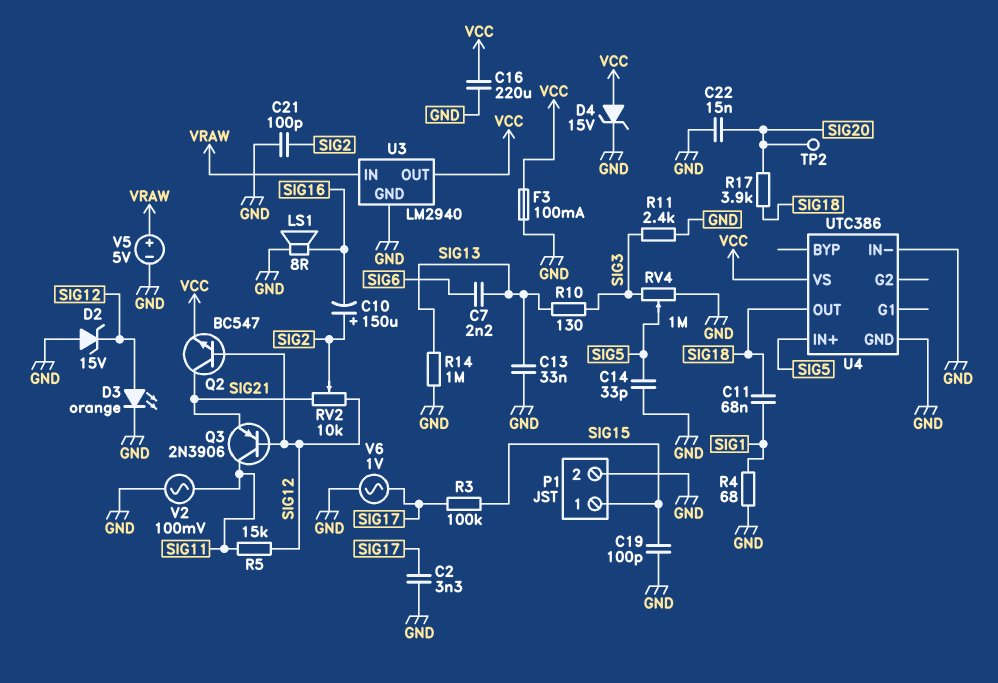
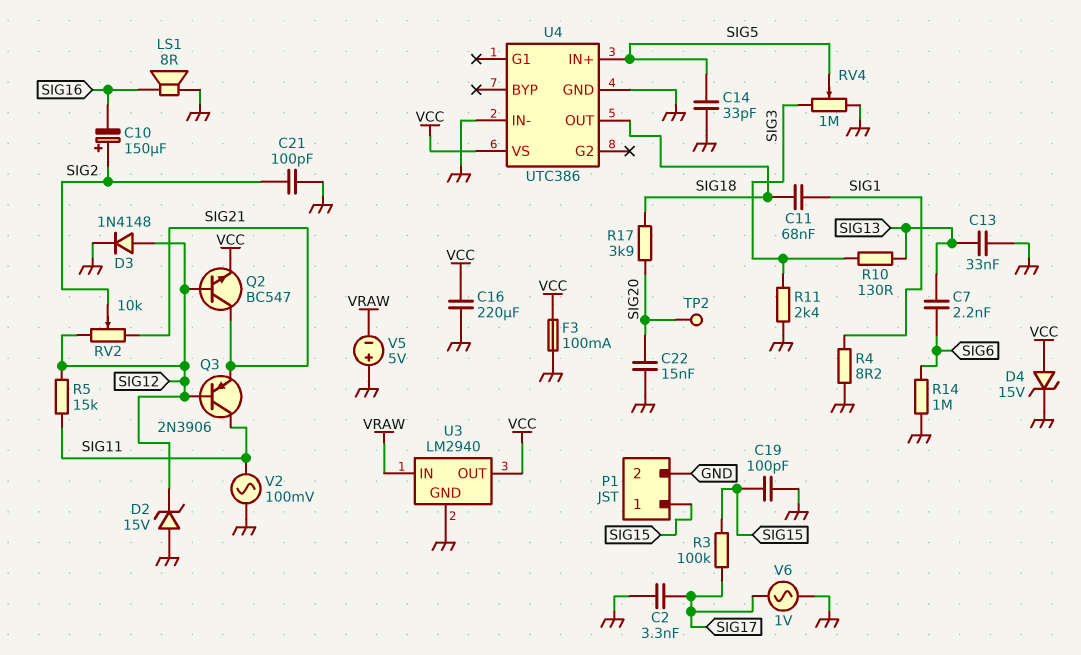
D3: LED orange (A SIG12, K GND) -> diode 1N4148 (A SIG12, K GND)
R4: 68 (GND, SIG1) -> 8.2 (GND, SIG1)
R14: 1M (GND, SIG13) -> 1M (GND, SIG6)
V5: 5V (plus VRAW, minus GND) -> 5V (plus GND, minus VRAW)

